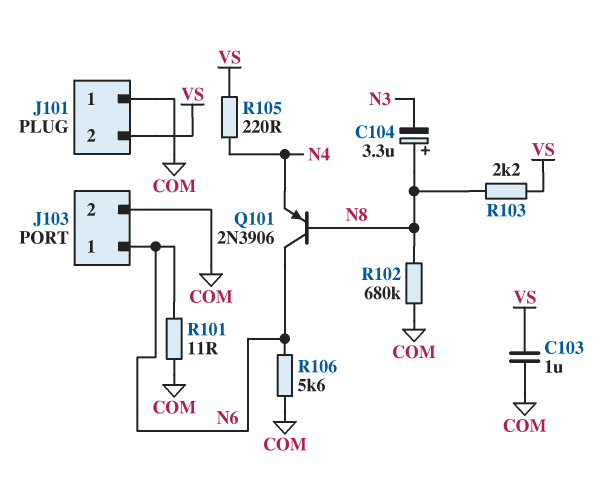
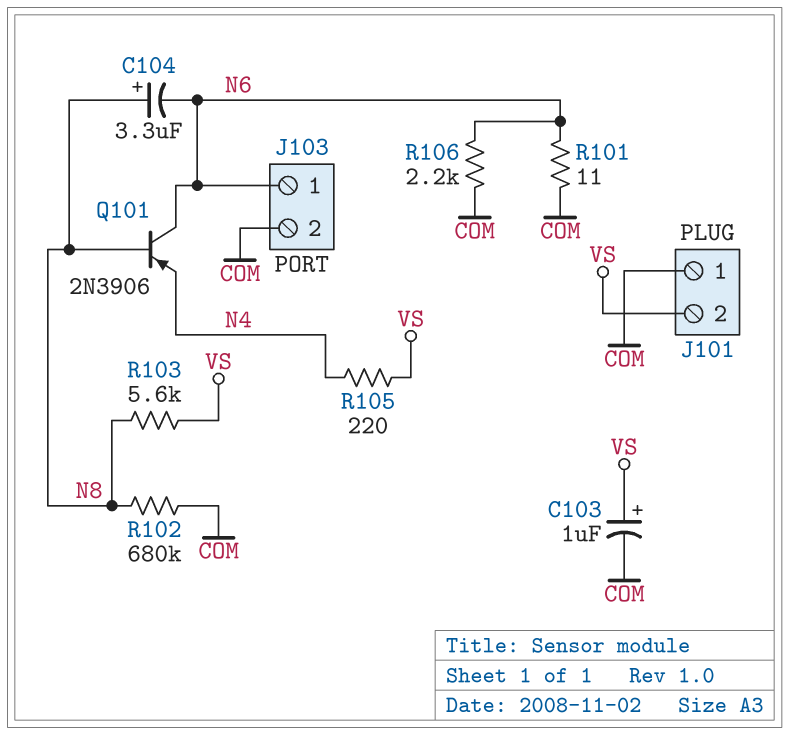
C103: 1uF (COM, VS) -> 1uF (plus VS, minus COM)
C104: 3.3uF (plus N8, minus N3) -> 3.3uF (plus N8, minus N6)
R103: 2.2k (N8, VS) -> 5.6k (N8, VS)
R106: 5.6k (COM, N6) -> 2.2k (COM, N6)

